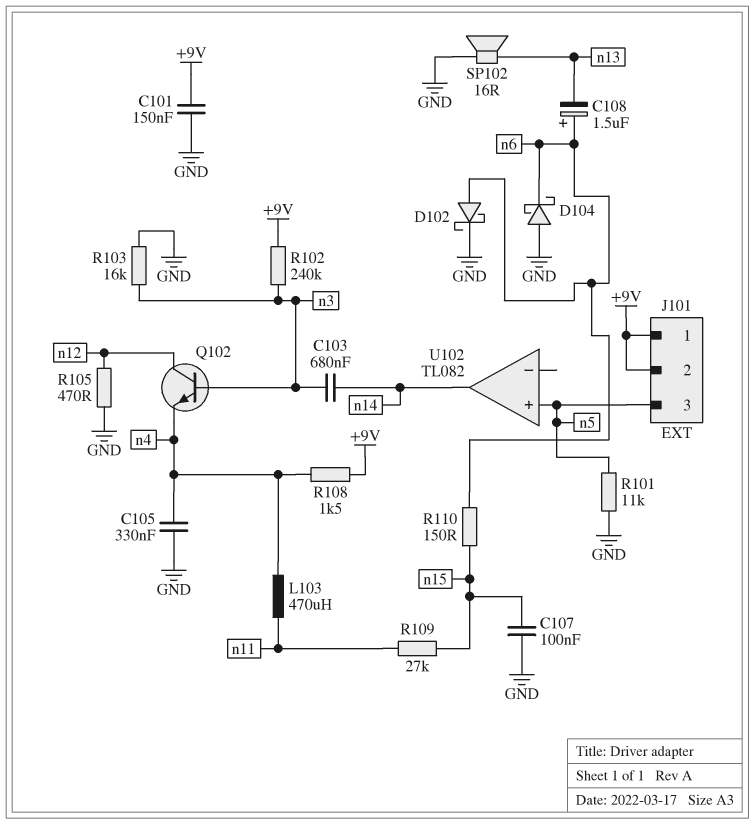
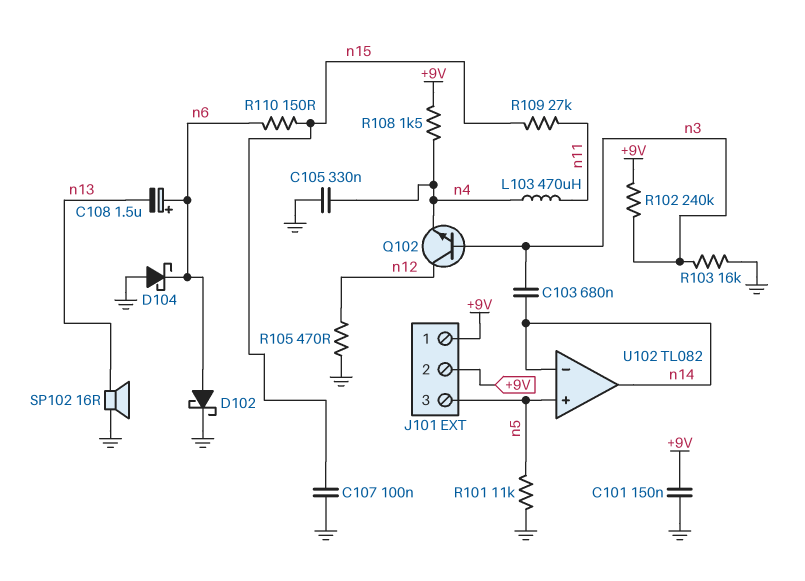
U102 pin in-: none -> n14

